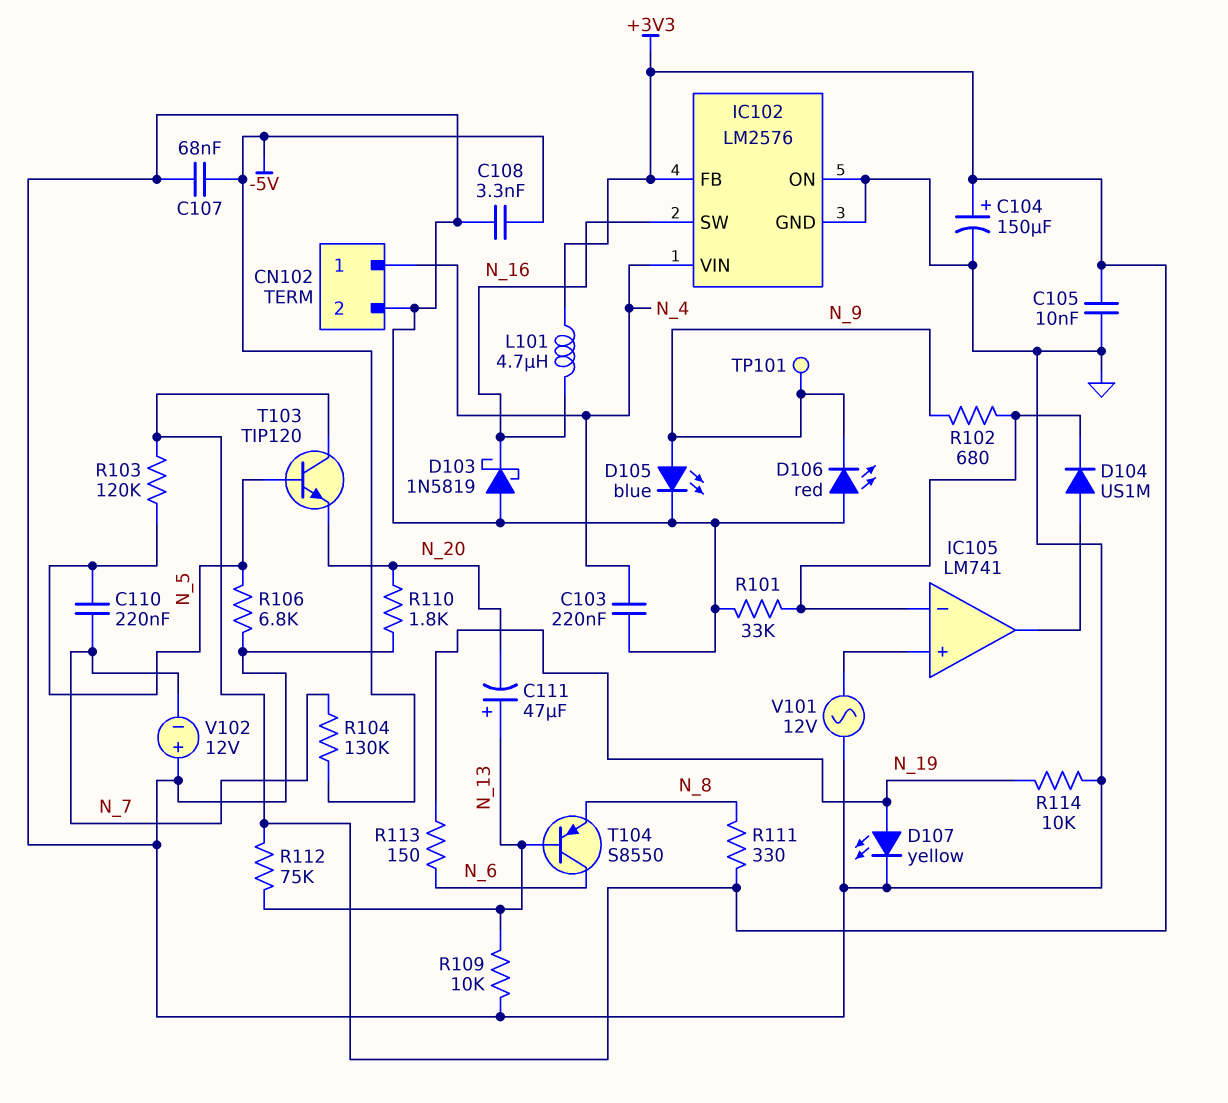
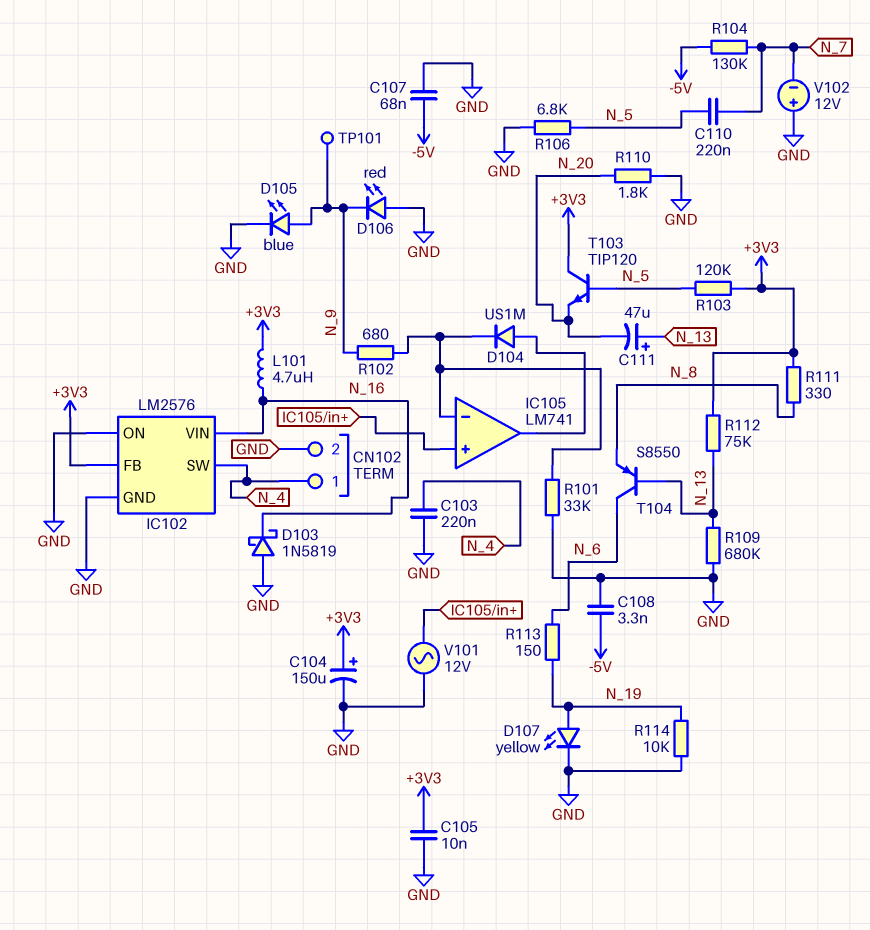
IC102 pin SW: N_16 -> N_4
IC102 pin VIN: N_4 -> N_16
R109: 10k (GND, N_13) -> 680k (GND, N_13)

